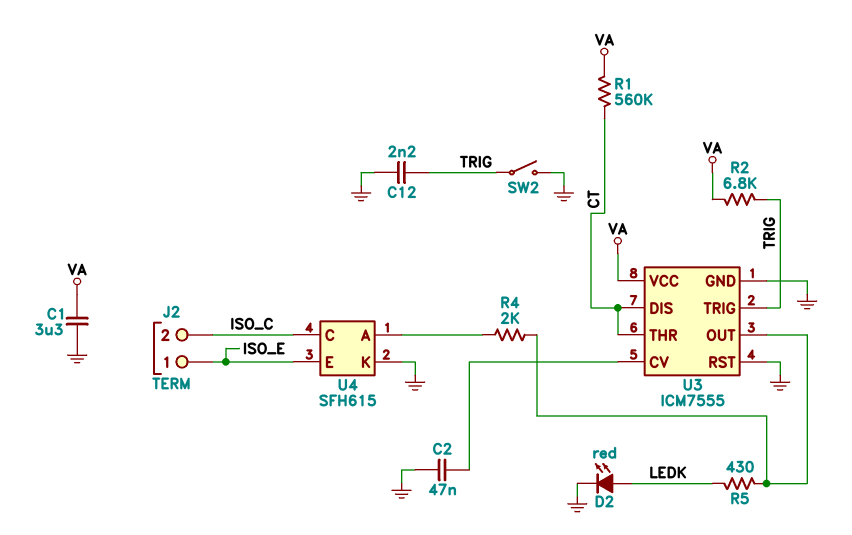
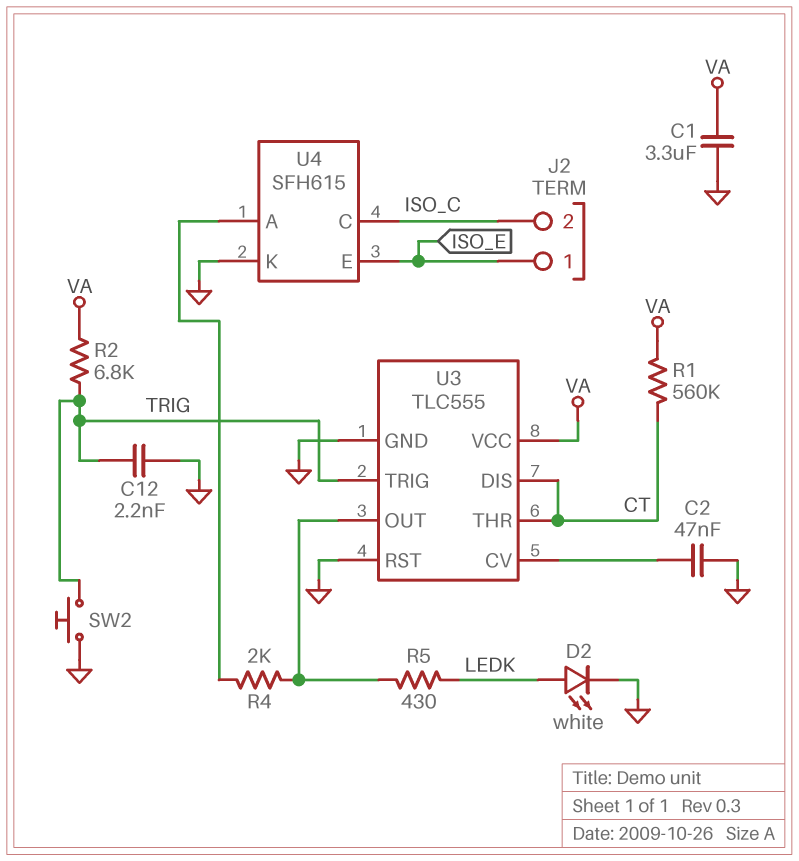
D2: LED red (A LEDK, K GND) -> LED white (A LEDK, K GND)
SW2: switch (GND, TRIG) -> button (GND, TRIG)
U3: ICM7555 -> TLC555

